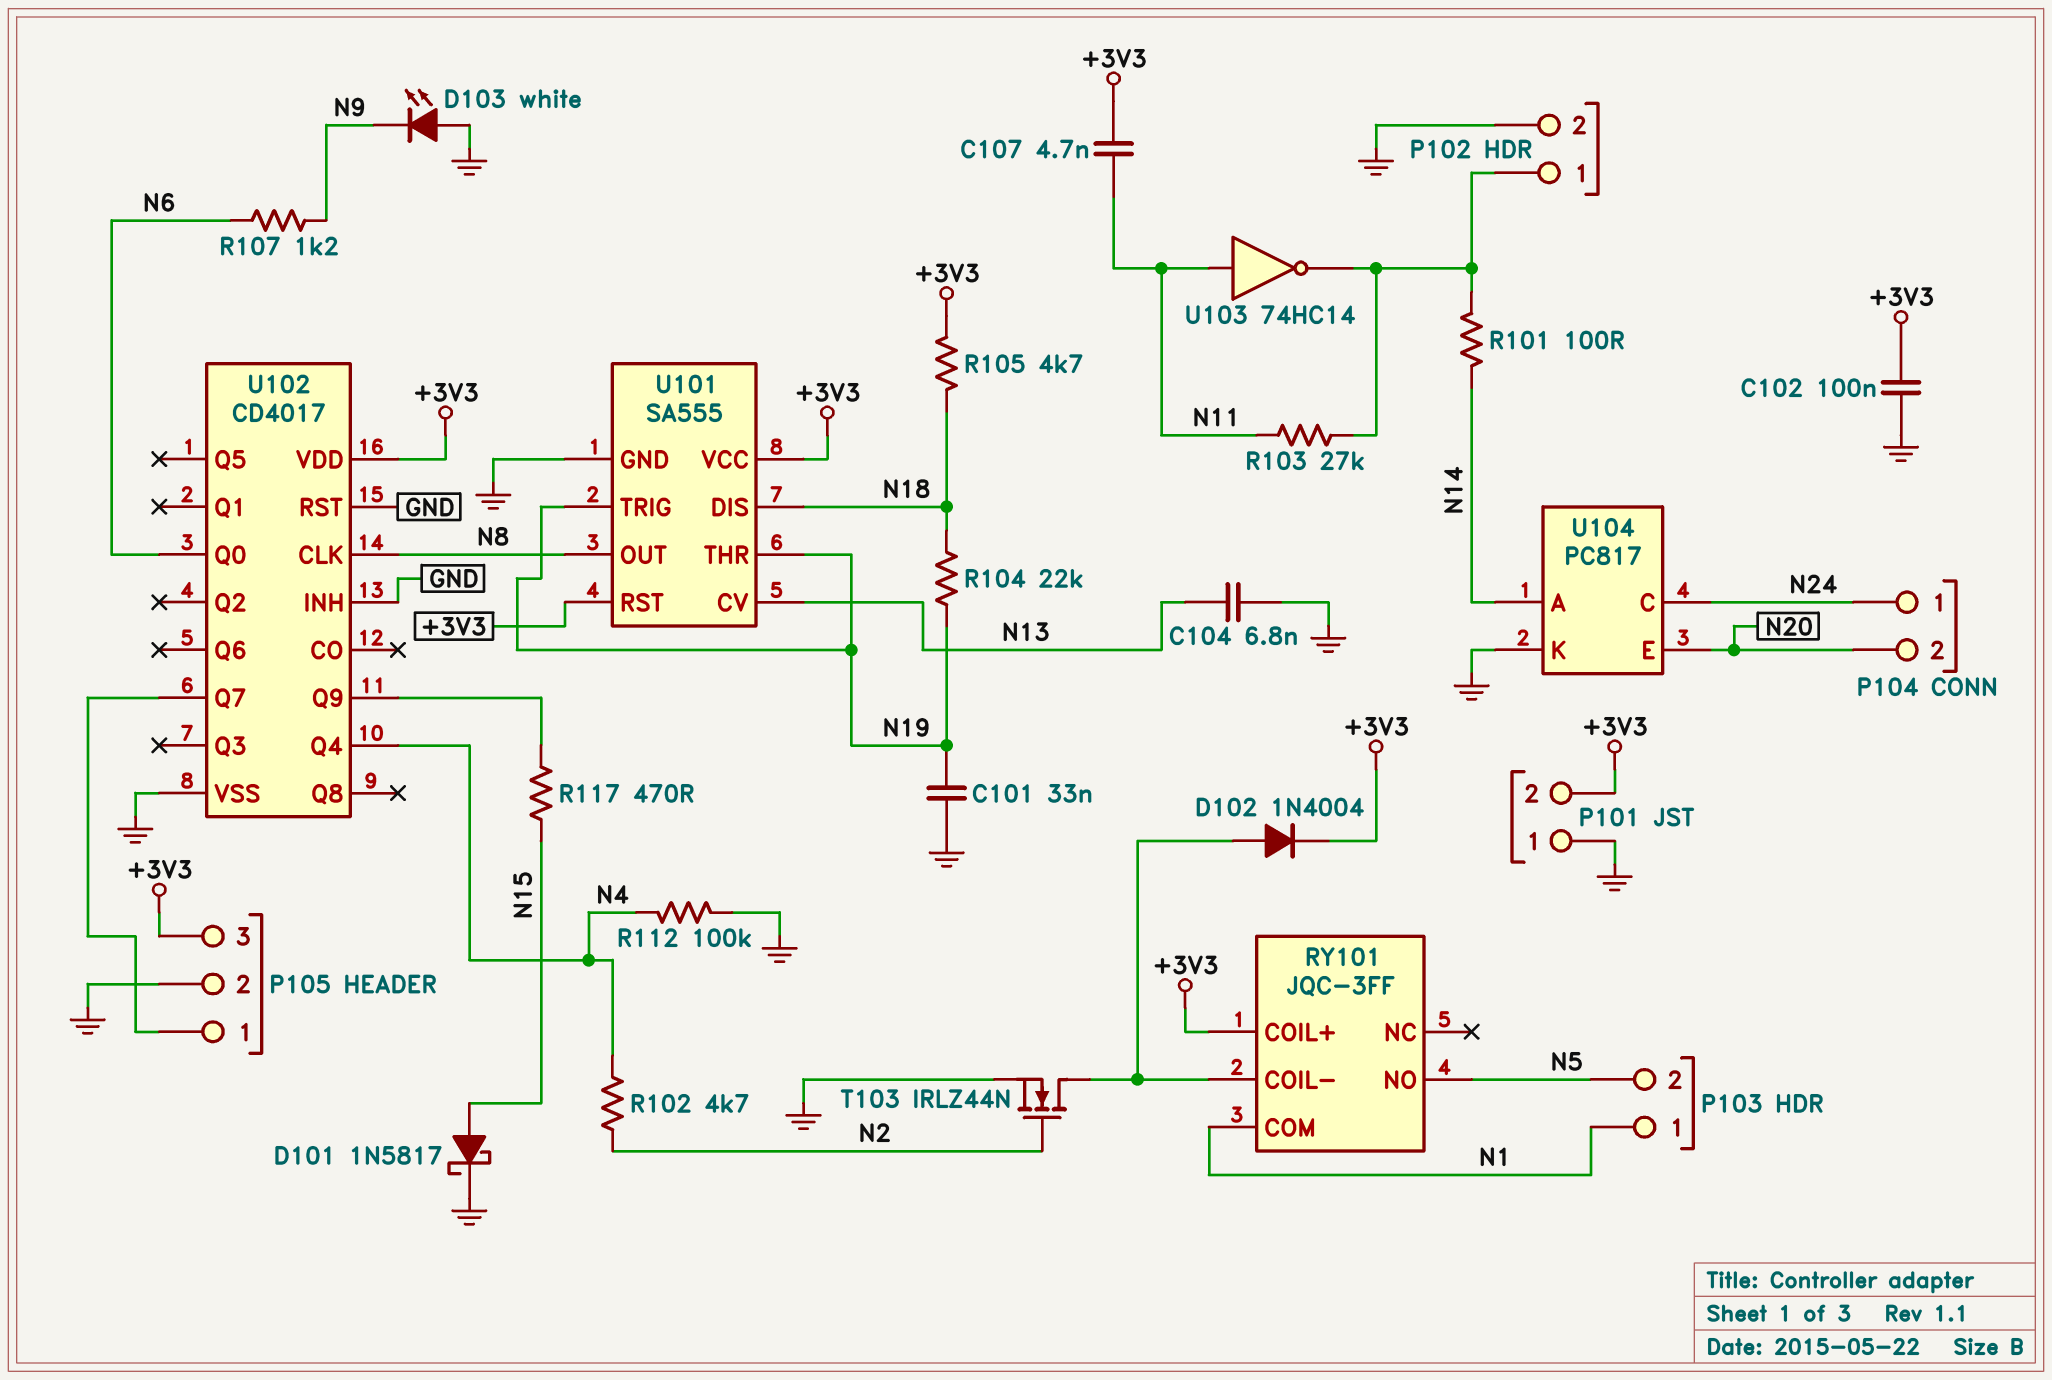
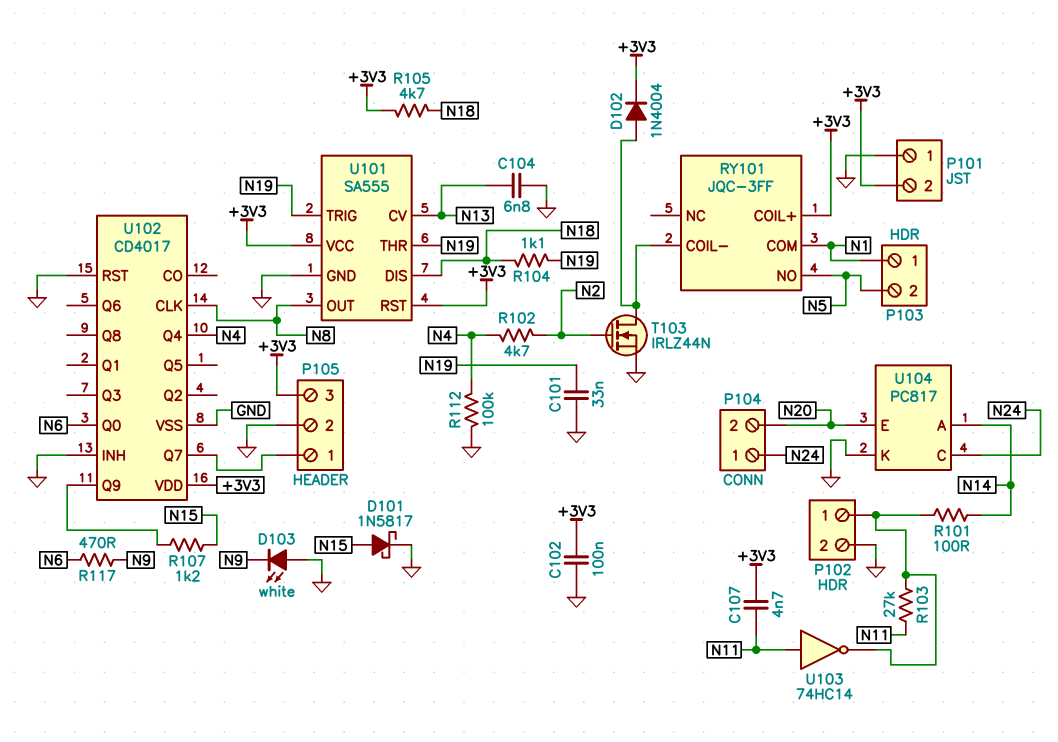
R104: 22k (N18, N19) -> 1.1k (N18, N19)
R107: 1.2k (N6, N9) -> 1.2k (N15, U102/Q9)
R117: 470 (N15, U102/Q9) -> 470 (N6, N9)

